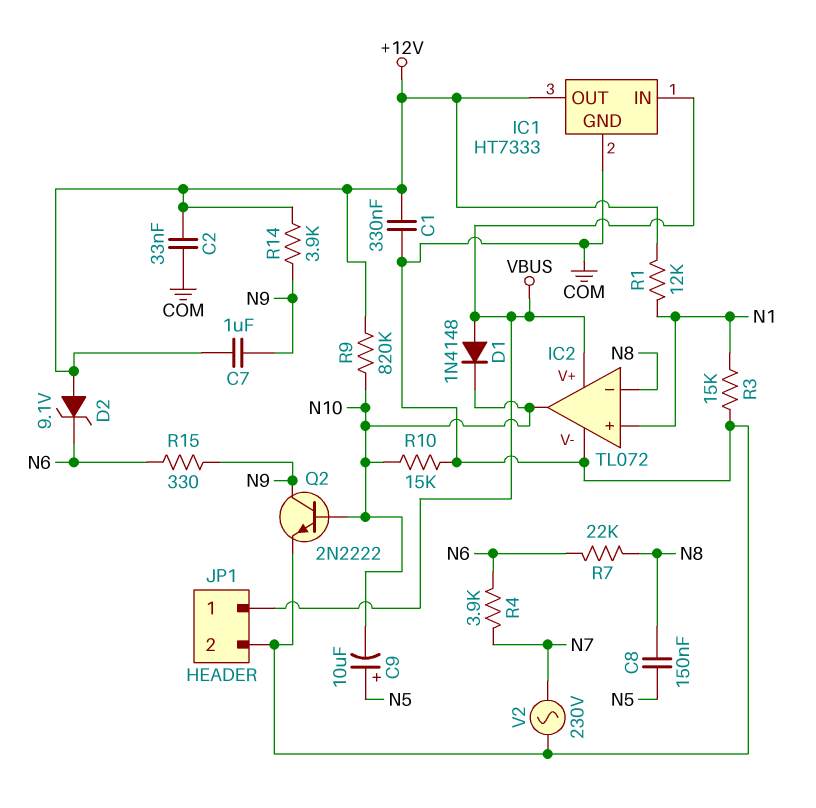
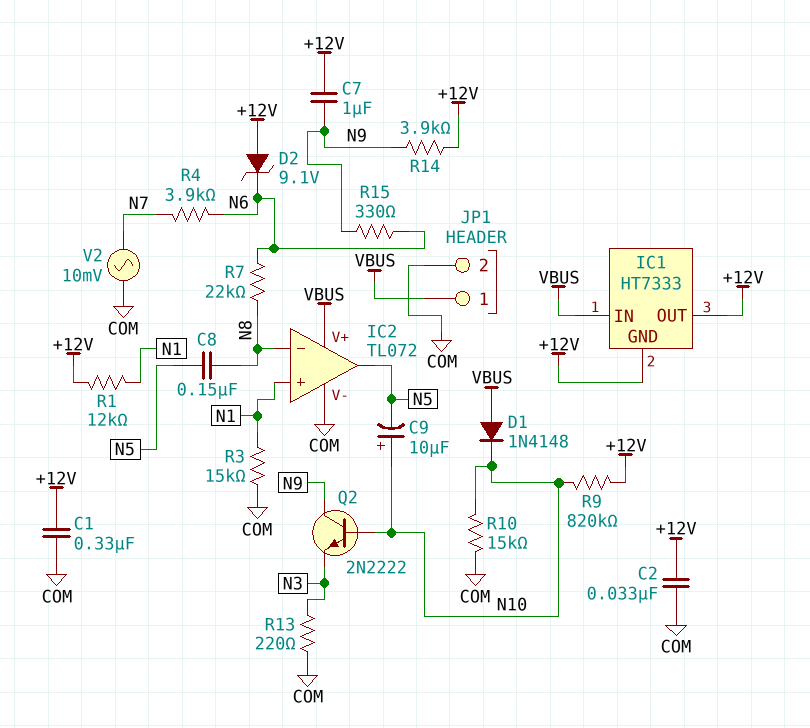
C9: 10uF (plus N5, minus N10) -> 10uF (plus N10, minus N5)
IC1 pin GND: COM -> +12V
IC2 pin out: N10 -> N5
Q2: NPN 2N2222 (B N10, C N9, E COM) -> NPN 2N2222 (B N10, C N9, E N3)
R13: none -> 220 (COM, N3)
V2: AC 230V (COM, N7) -> AC 10mV (COM, N7)

